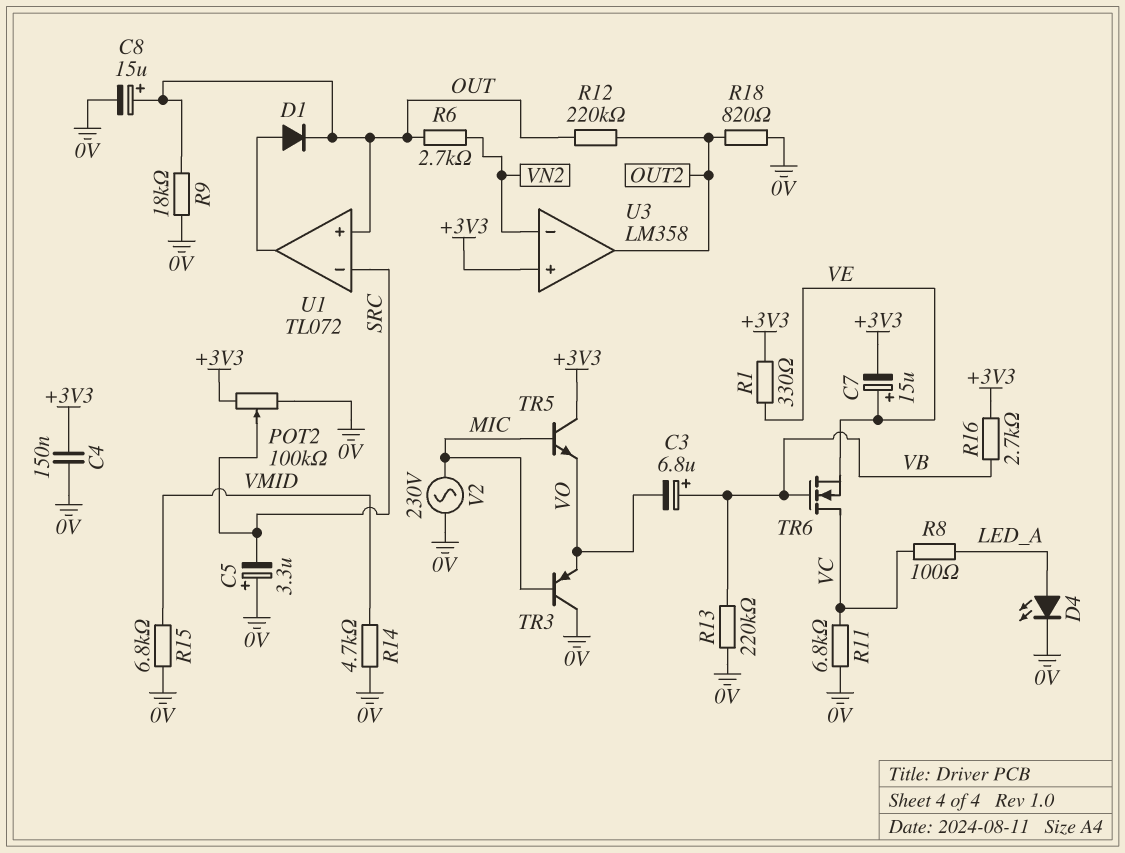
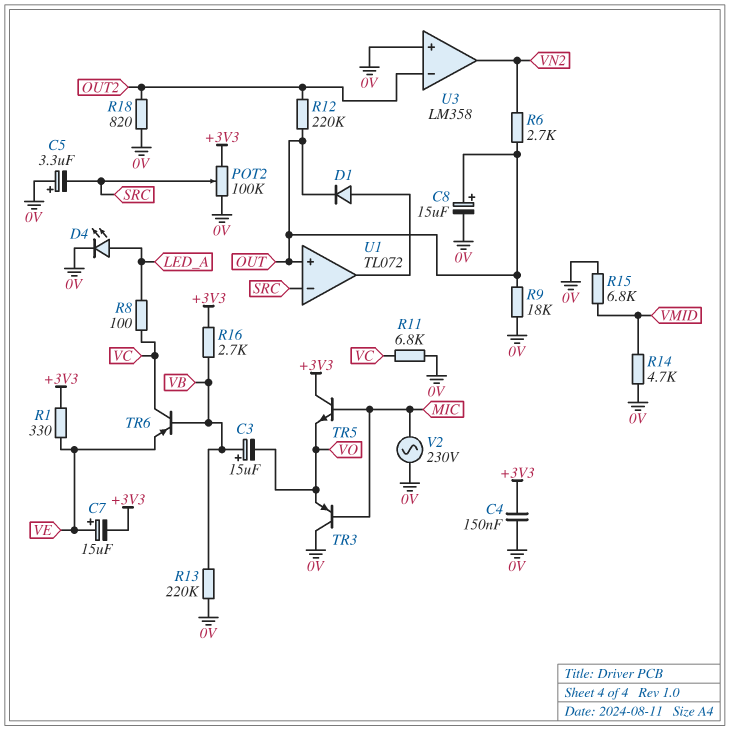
C3: 6.8uF (plus VB, minus VO) -> 15uF (plus VB, minus VO)
TR6: NMOS (G VB, D VC, S VE) -> PNP (B VB, C VC, E VE)
U3 pin in+: +3V3 -> 0V
U3 pin in-: VN2 -> OUT2
U3 pin out: OUT2 -> VN2

